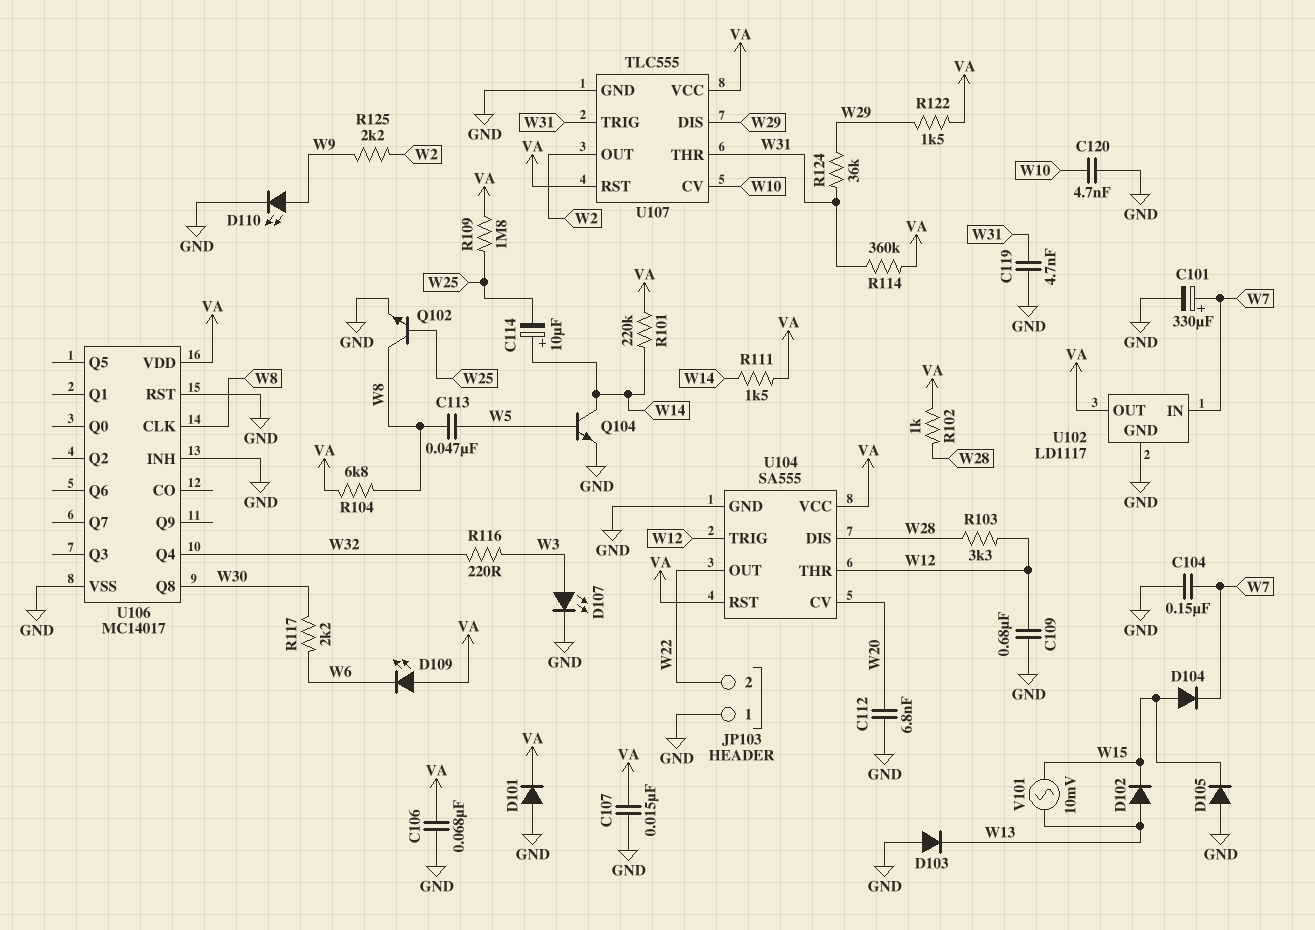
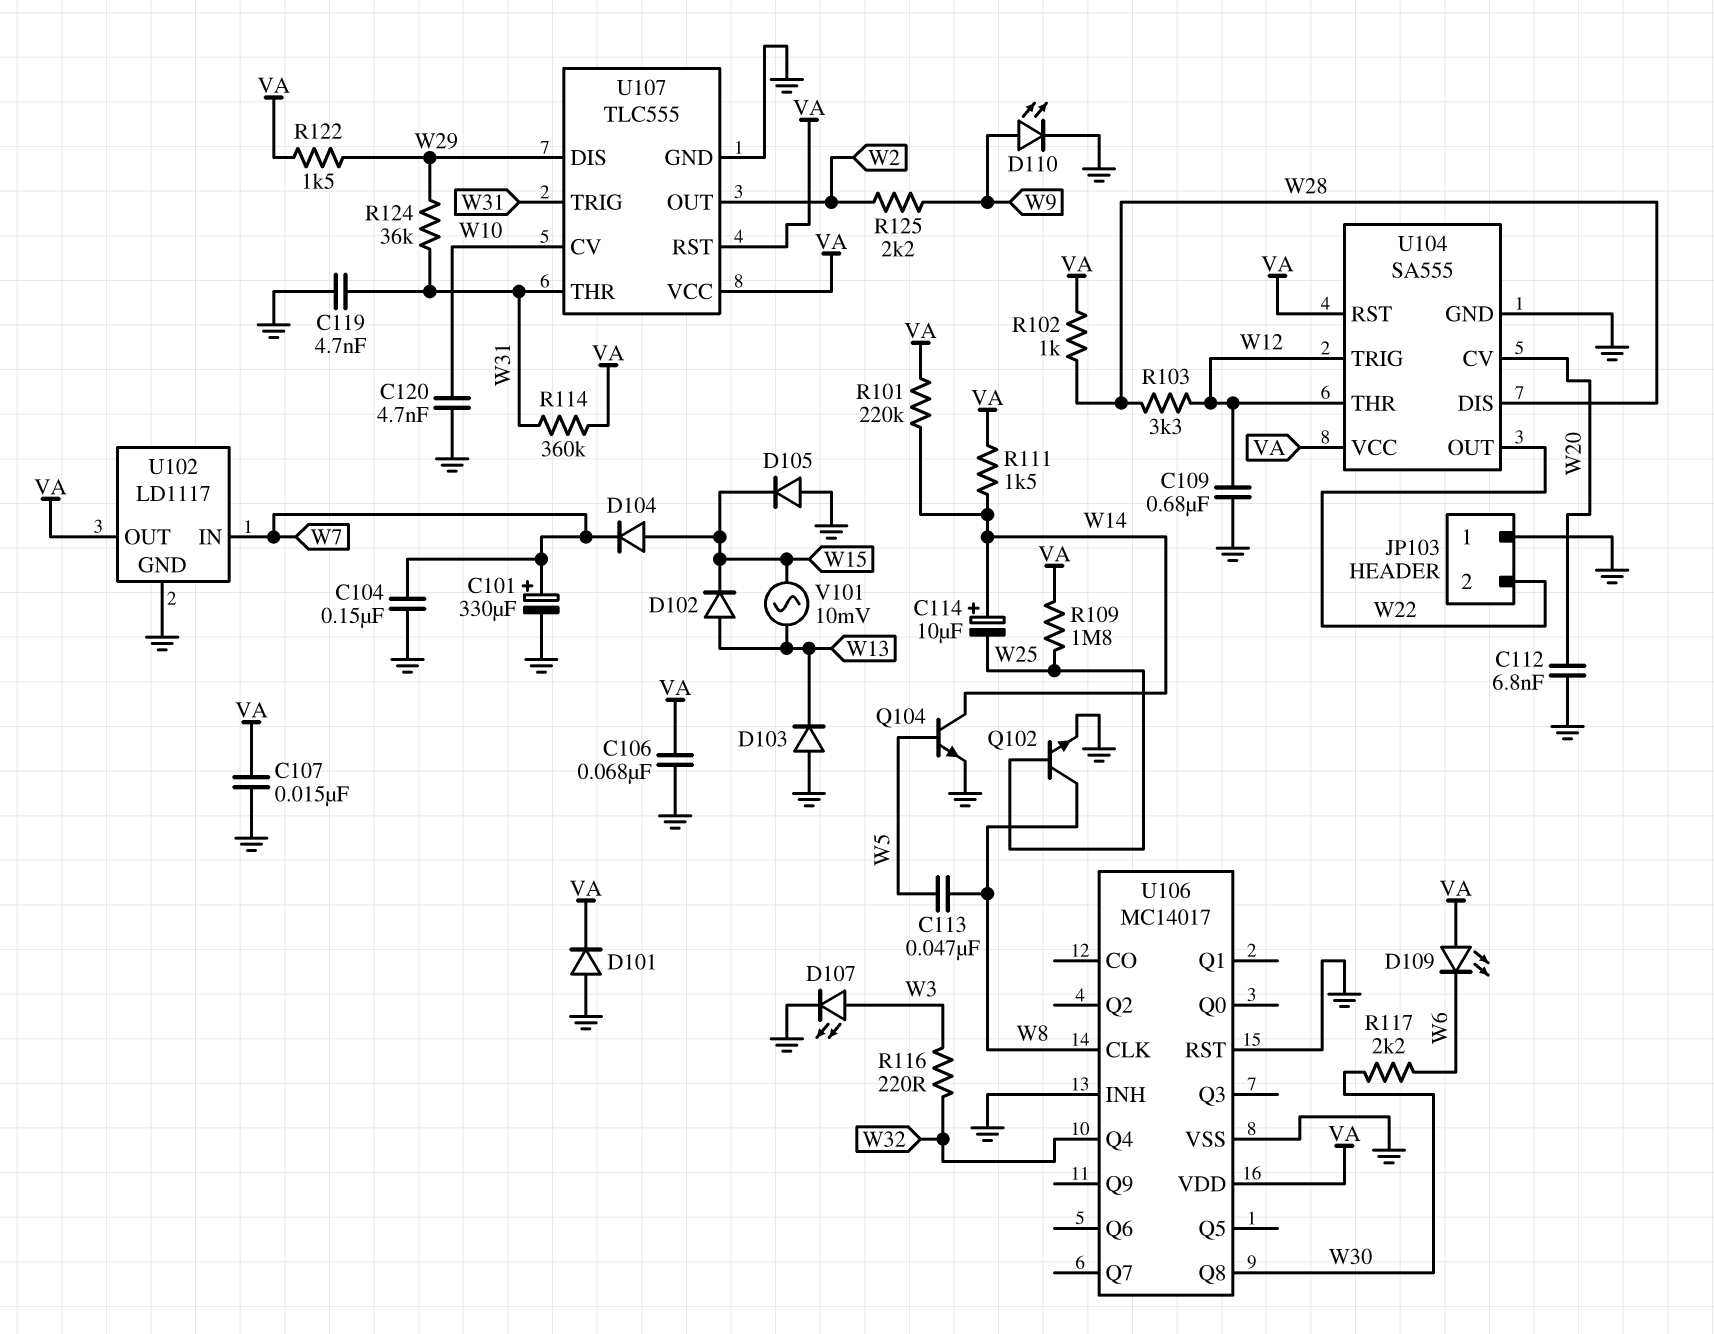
R104: 6.8k (VA, W8) -> none

